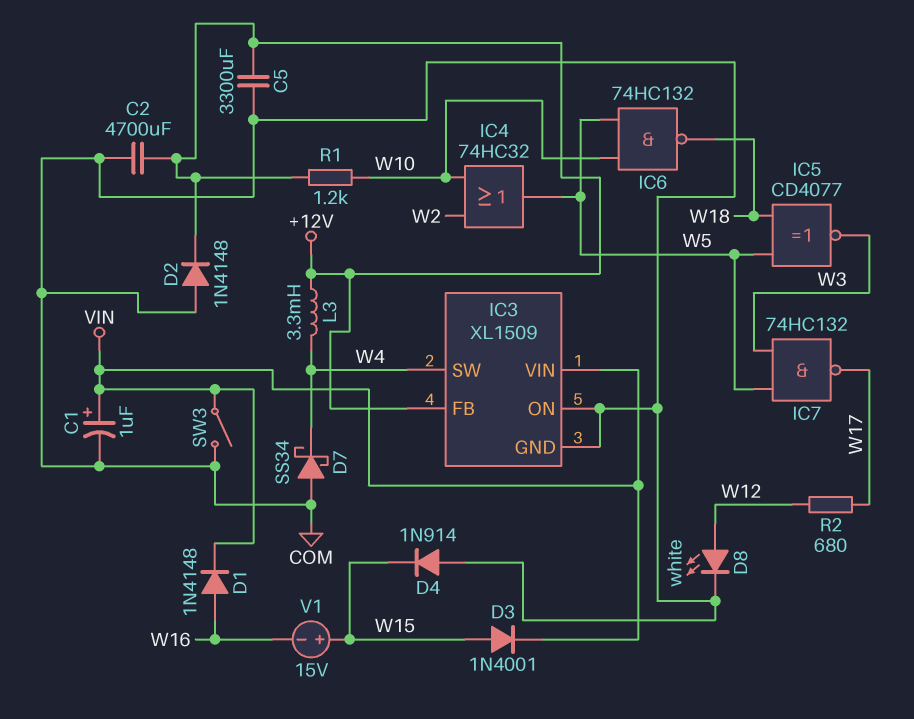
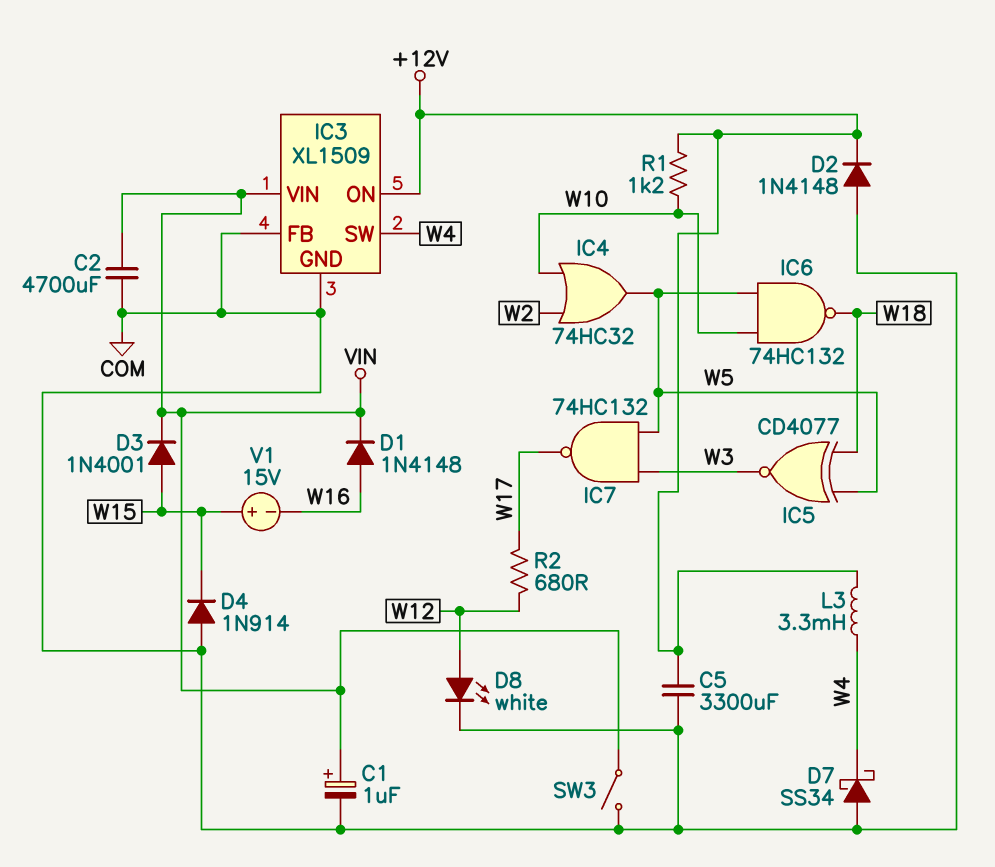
C2: 4700uF (+12V, COM) -> 4700uF (COM, VIN)
IC3 pin FB: +12V -> COM
IC3 pin ON: COM -> +12V

